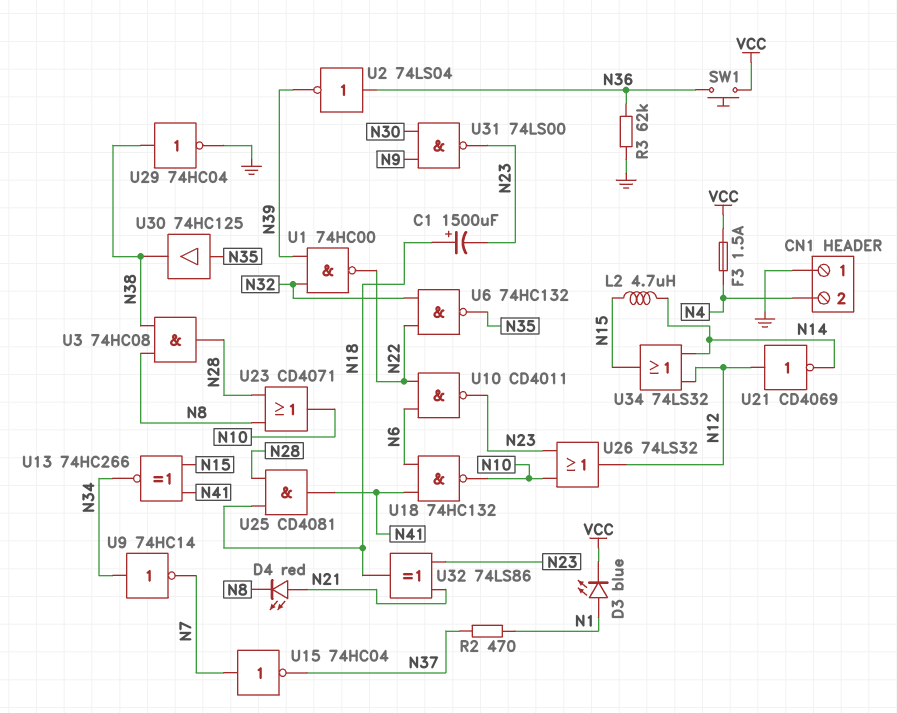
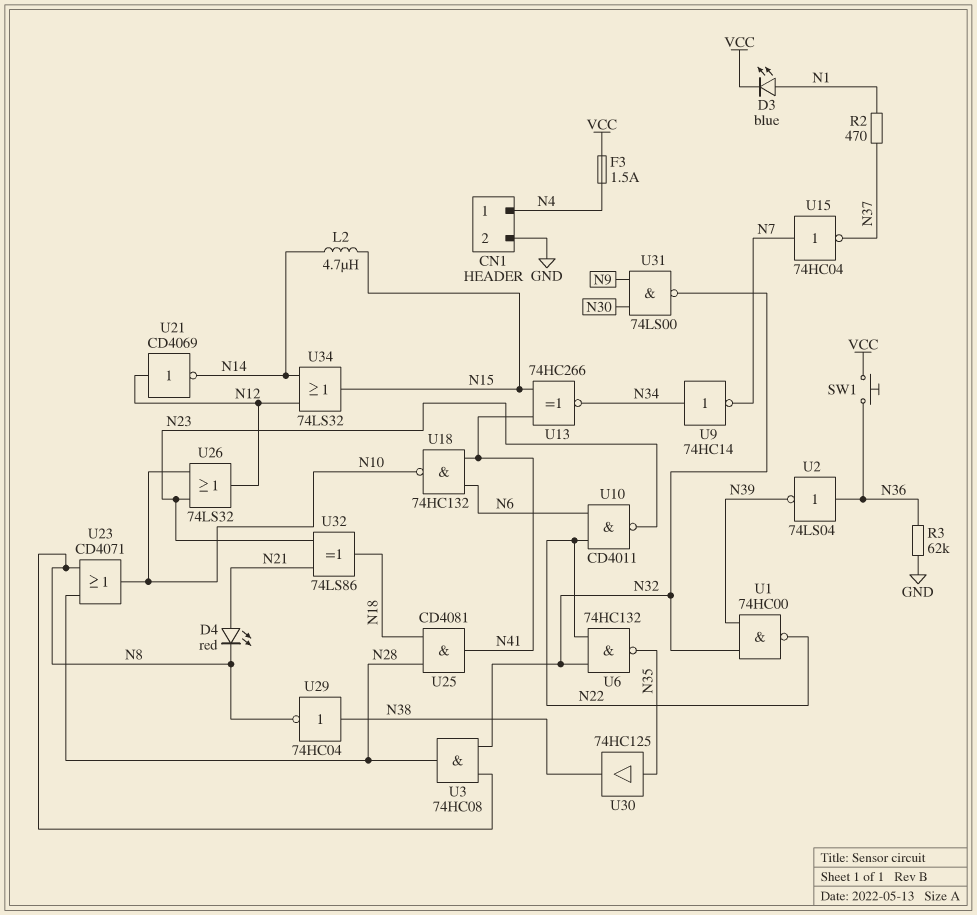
C1: 1500uF (plus N18, minus N23) -> none
CN1 pin 1: GND -> N4
CN1 pin 2: N4 -> GND
U3: AND 74HC08 (in N8, in N38, out N28) -> AND 74HC08 (in N8, in N32, out N28)
U29: NOT 74HC04 (in N38, out GND) -> NOT 74HC04 (in N38, out N8)
U31: NAND 74LS00 (in N9, in N30, out N23) -> NAND 74LS00 (in N9, in N30, out N32)

